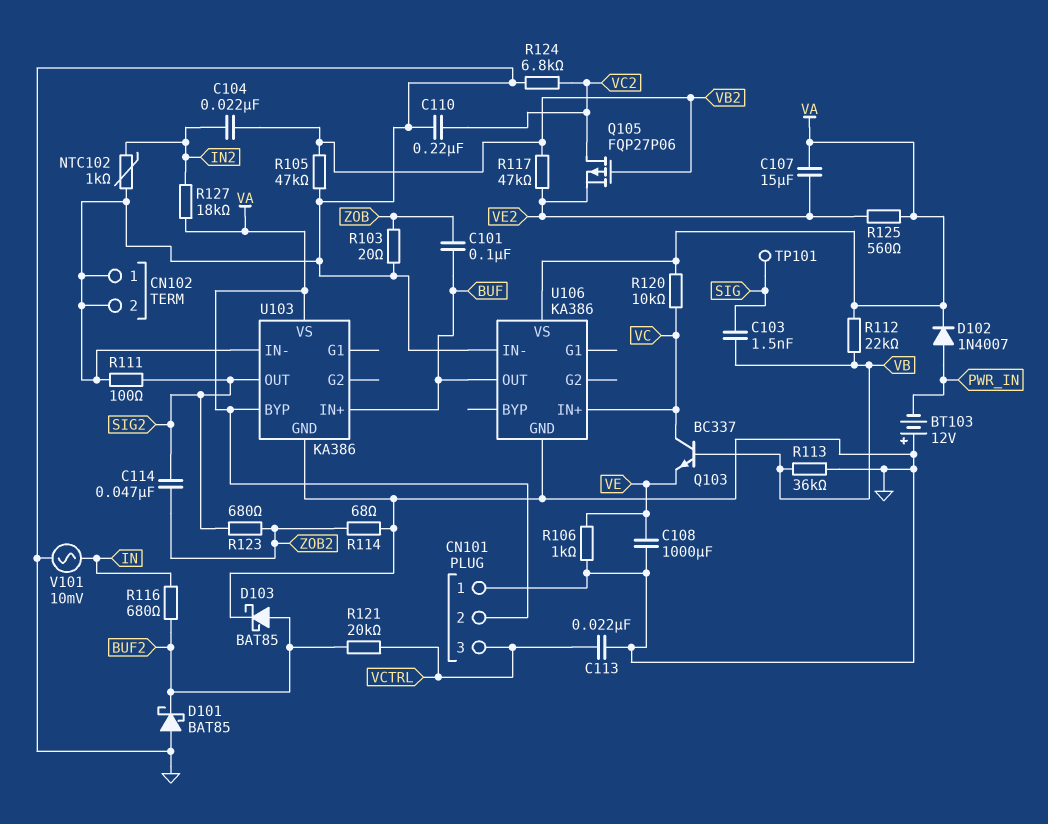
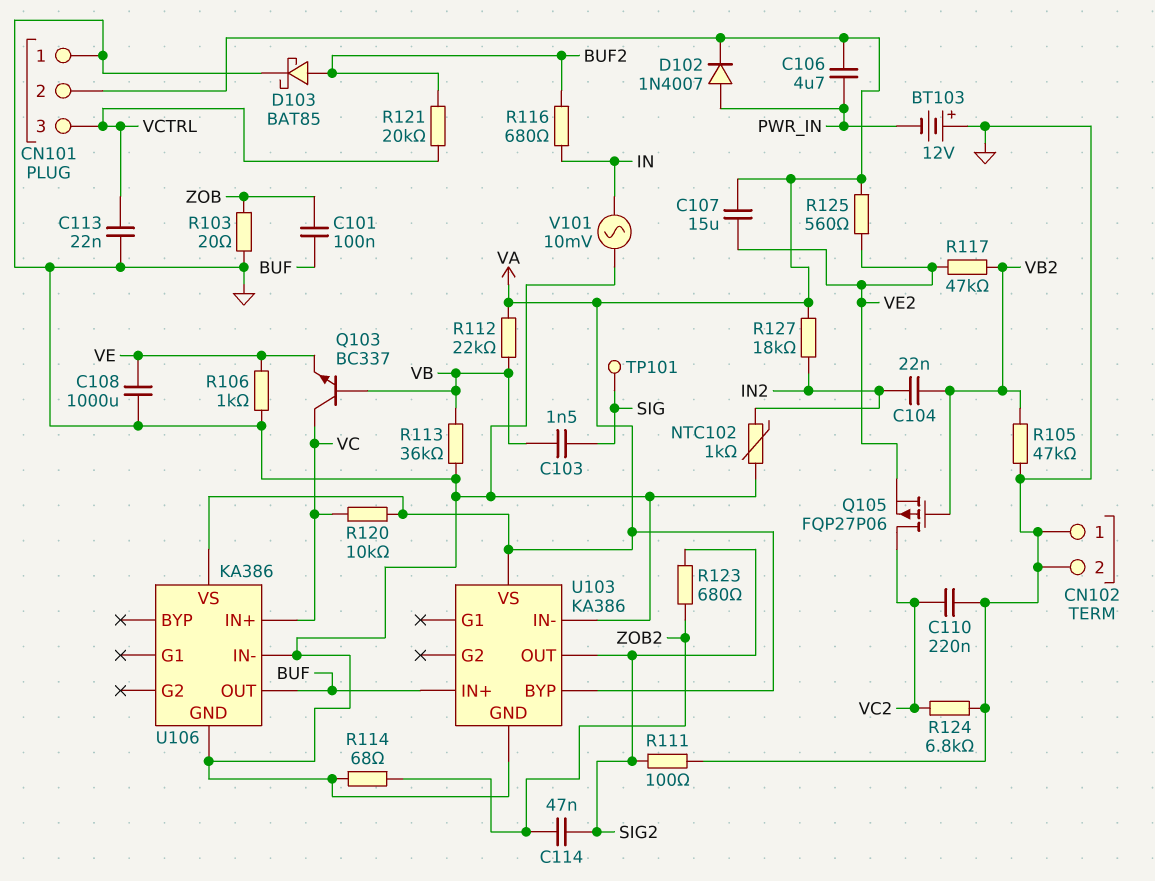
C106: none -> 4.7uF (PWR_IN, VA)
D101: schottky BAT85 (A GND, K BUF2) -> none

